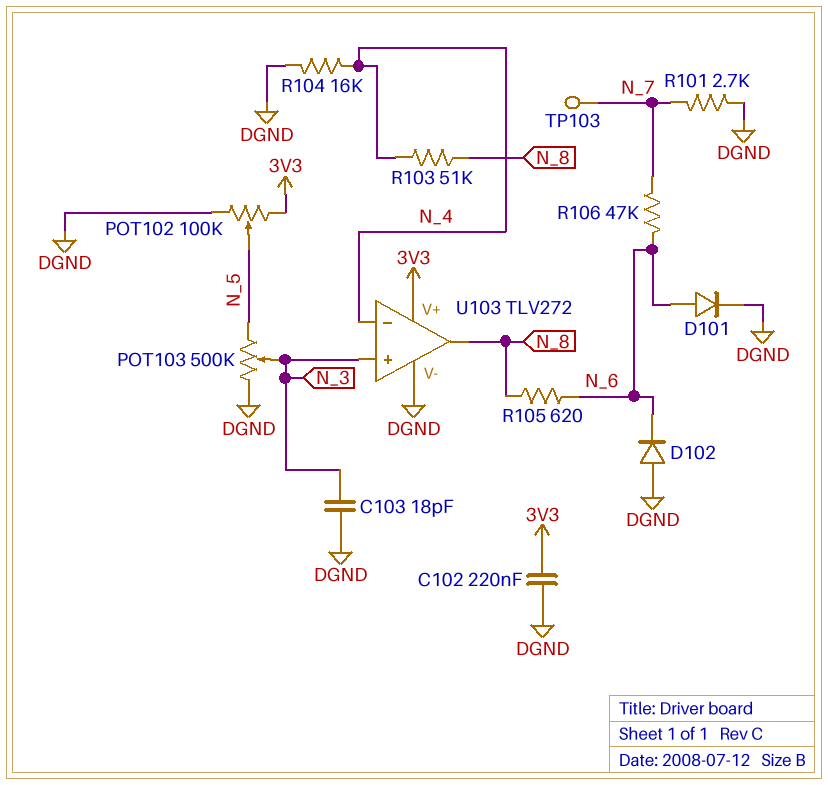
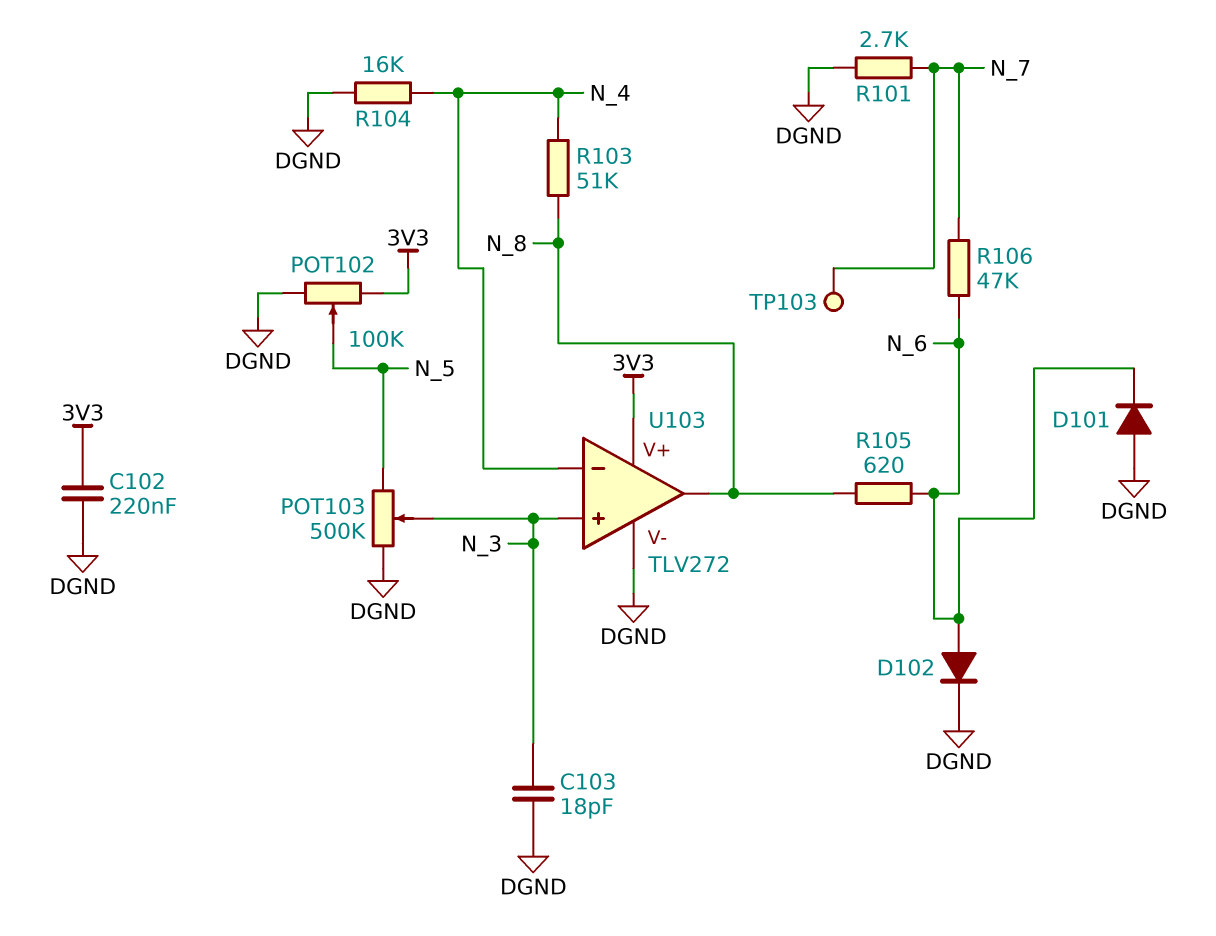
D101: diode (A N_6, K DGND) -> diode (A DGND, K N_6)
D102: diode (A DGND, K N_6) -> diode (A N_6, K DGND)

